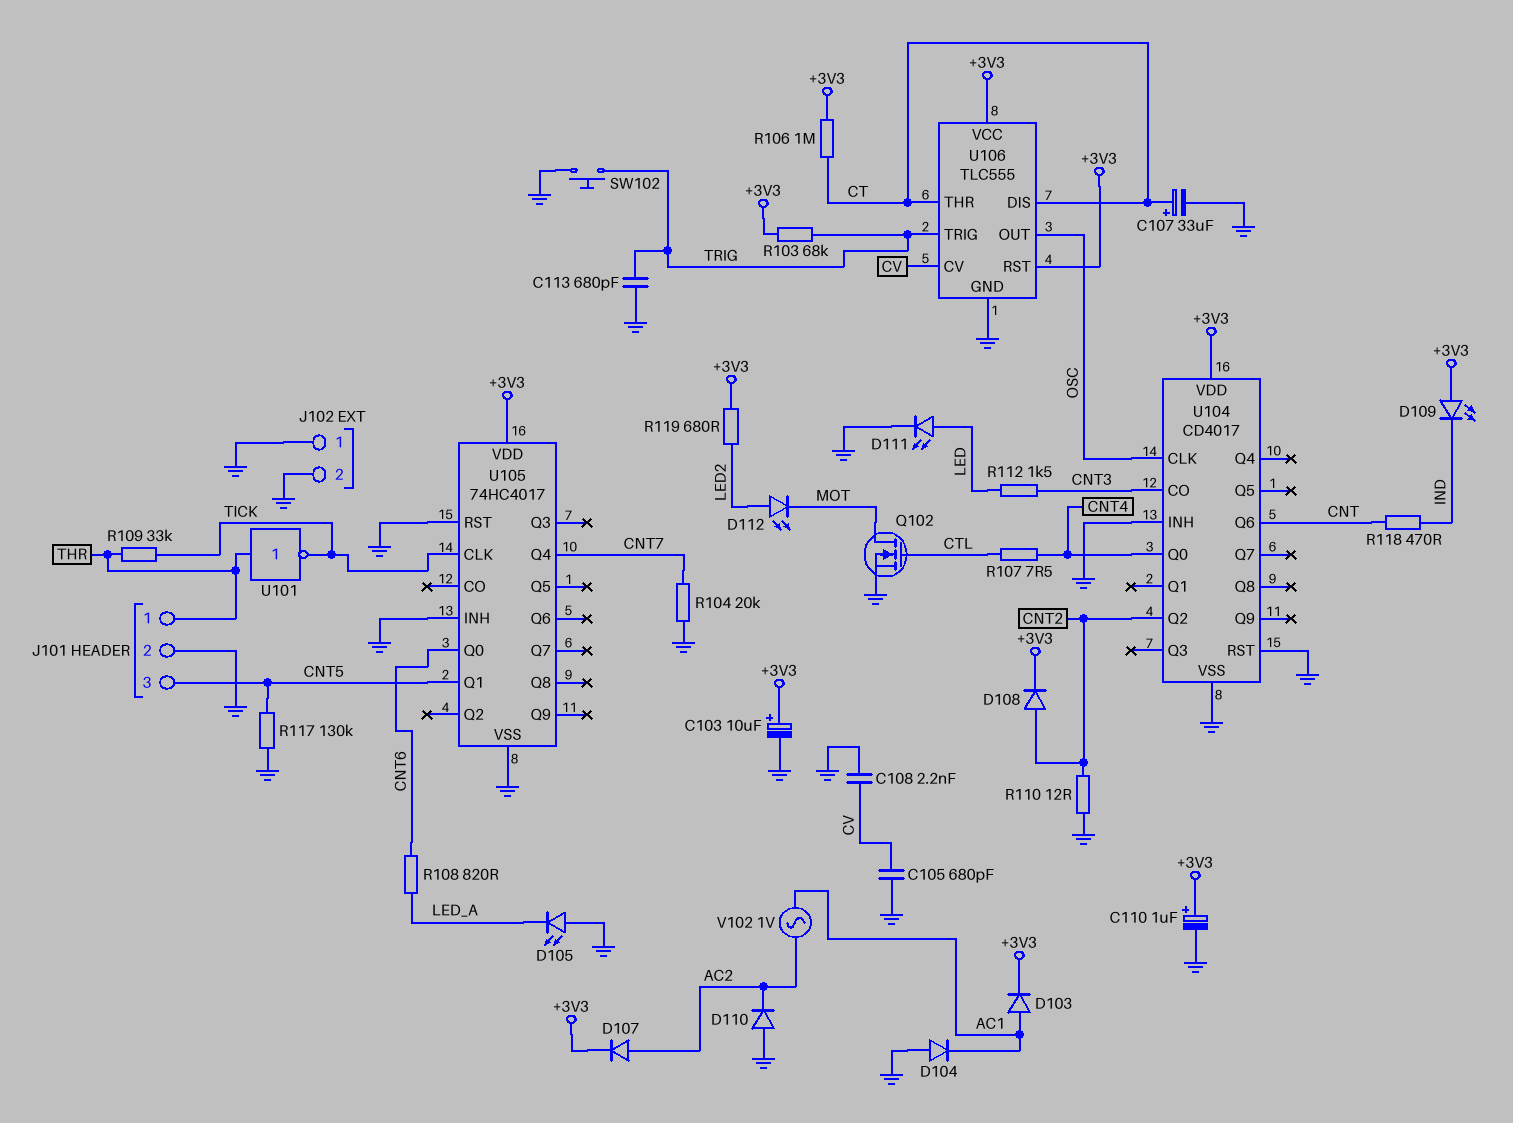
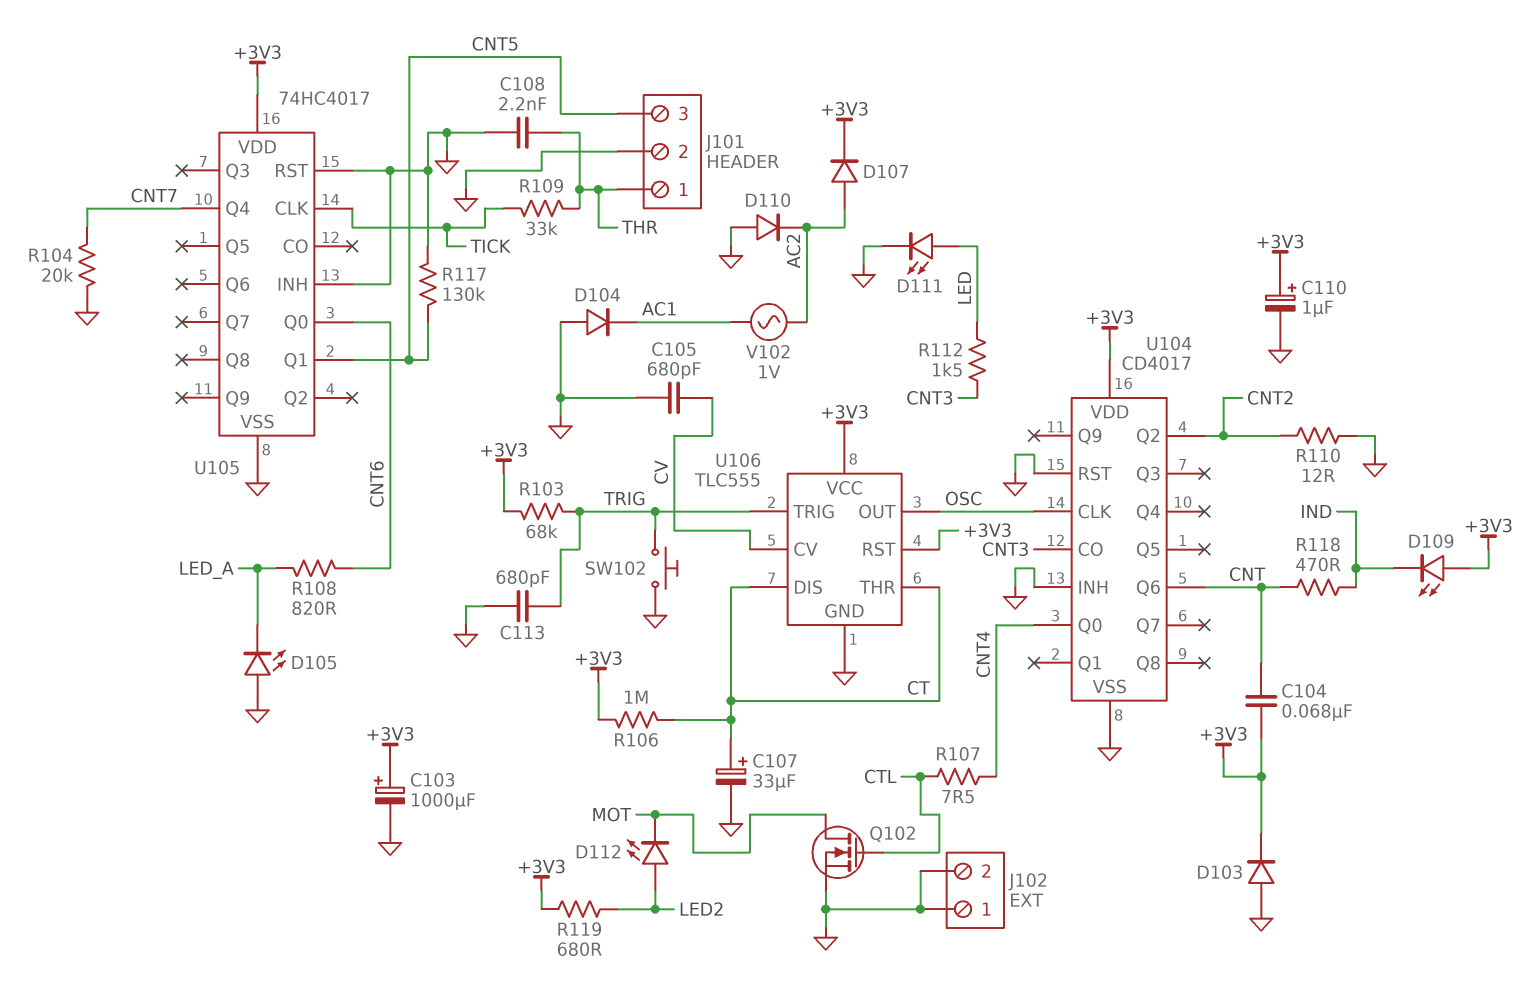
C103: 10uF (plus +3V3, minus GND) -> 1000uF (plus +3V3, minus GND)
C104: none -> 68nF (+3V3, CNT)
C108: 2.2nF (CV, GND) -> 2.2nF (GND, THR)
D103: diode (A AC1, K +3V3) -> diode (A GND, K +3V3)
D108: diode (A CNT2, K +3V3) -> none
U101: NOT (in THR, out TICK) -> none

